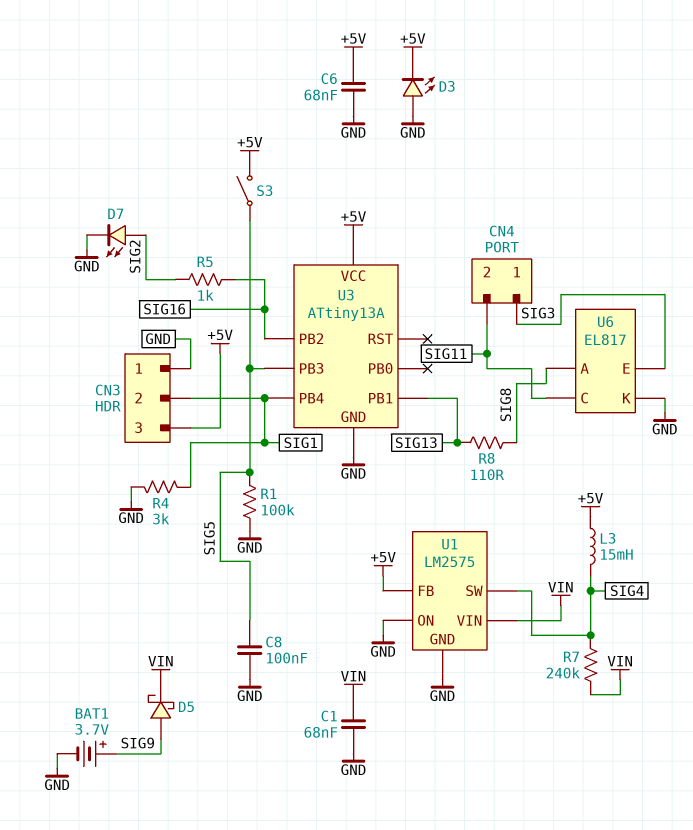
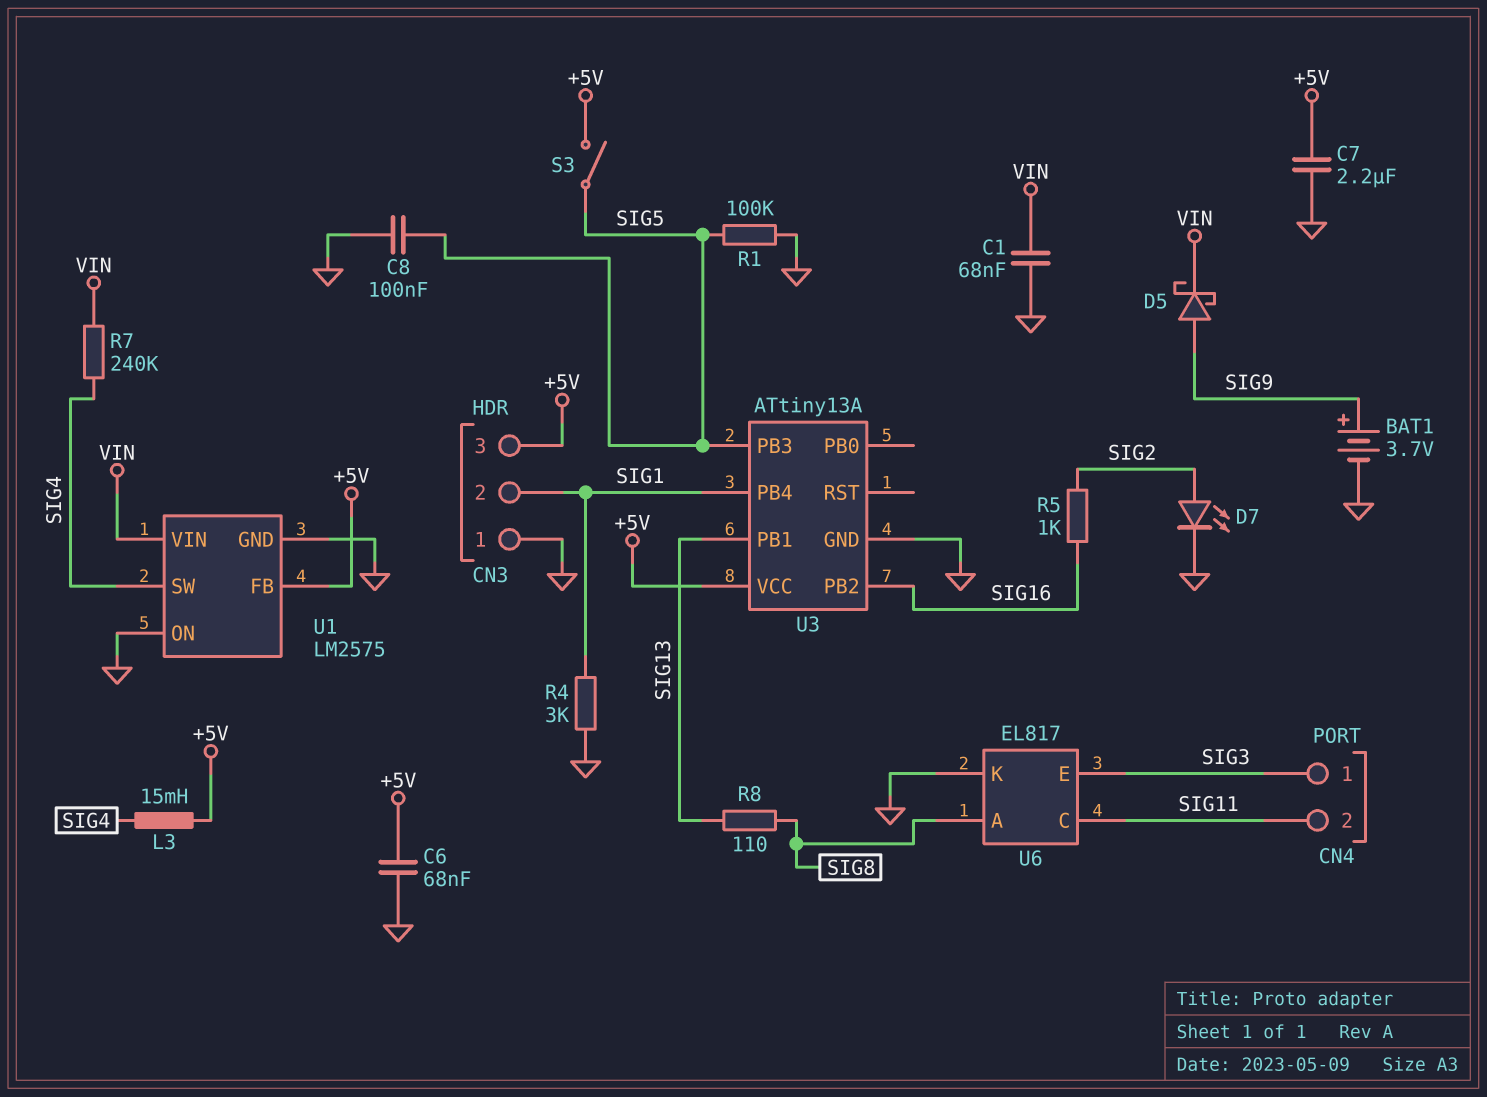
C7: none -> 2.2uF (+5V, GND)
D3: LED (A GND, K +5V) -> none

